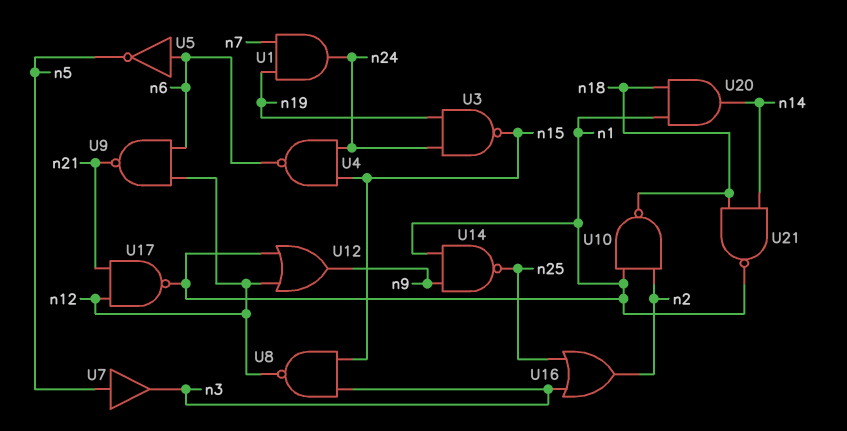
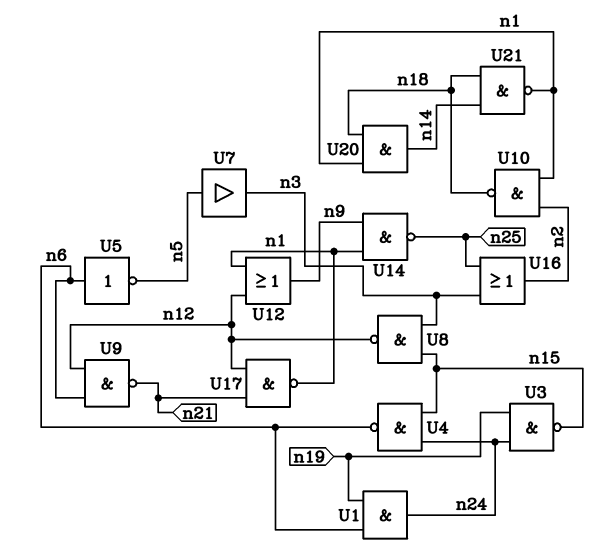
U1: AND (in n7, in n19, out n24) -> AND (in n6, in n19, out n24)

